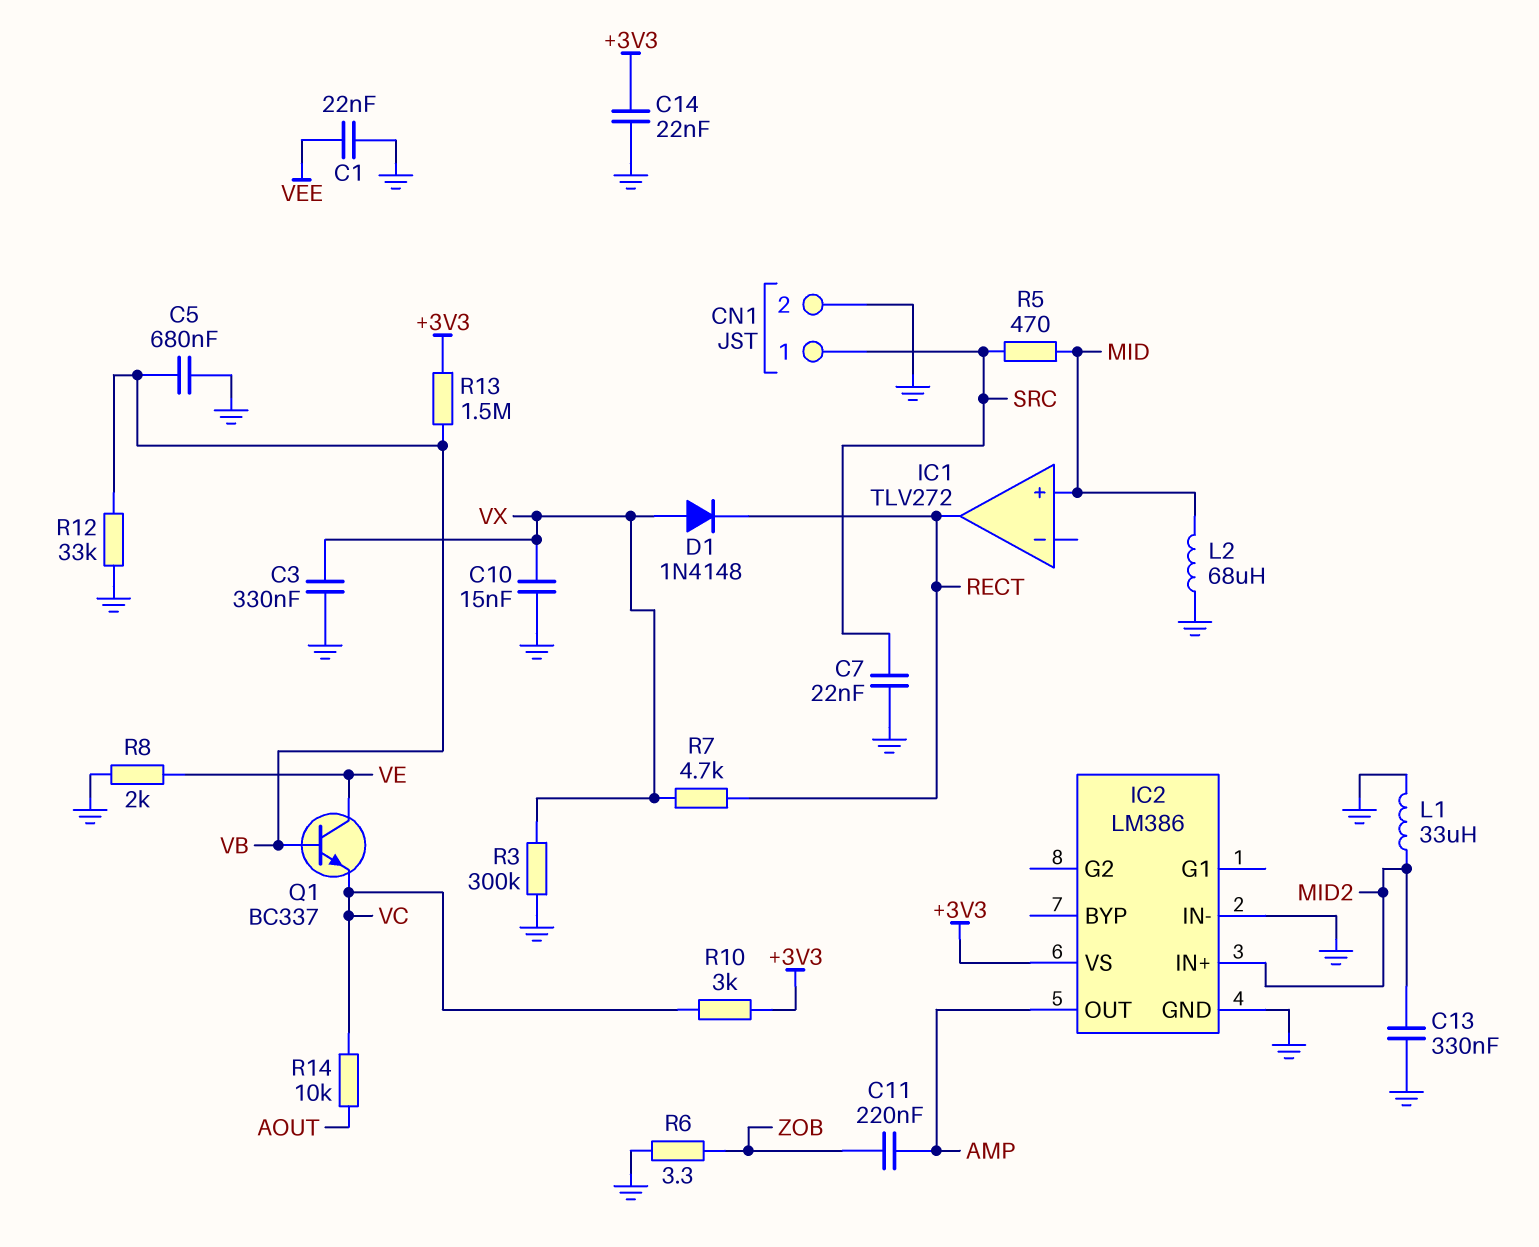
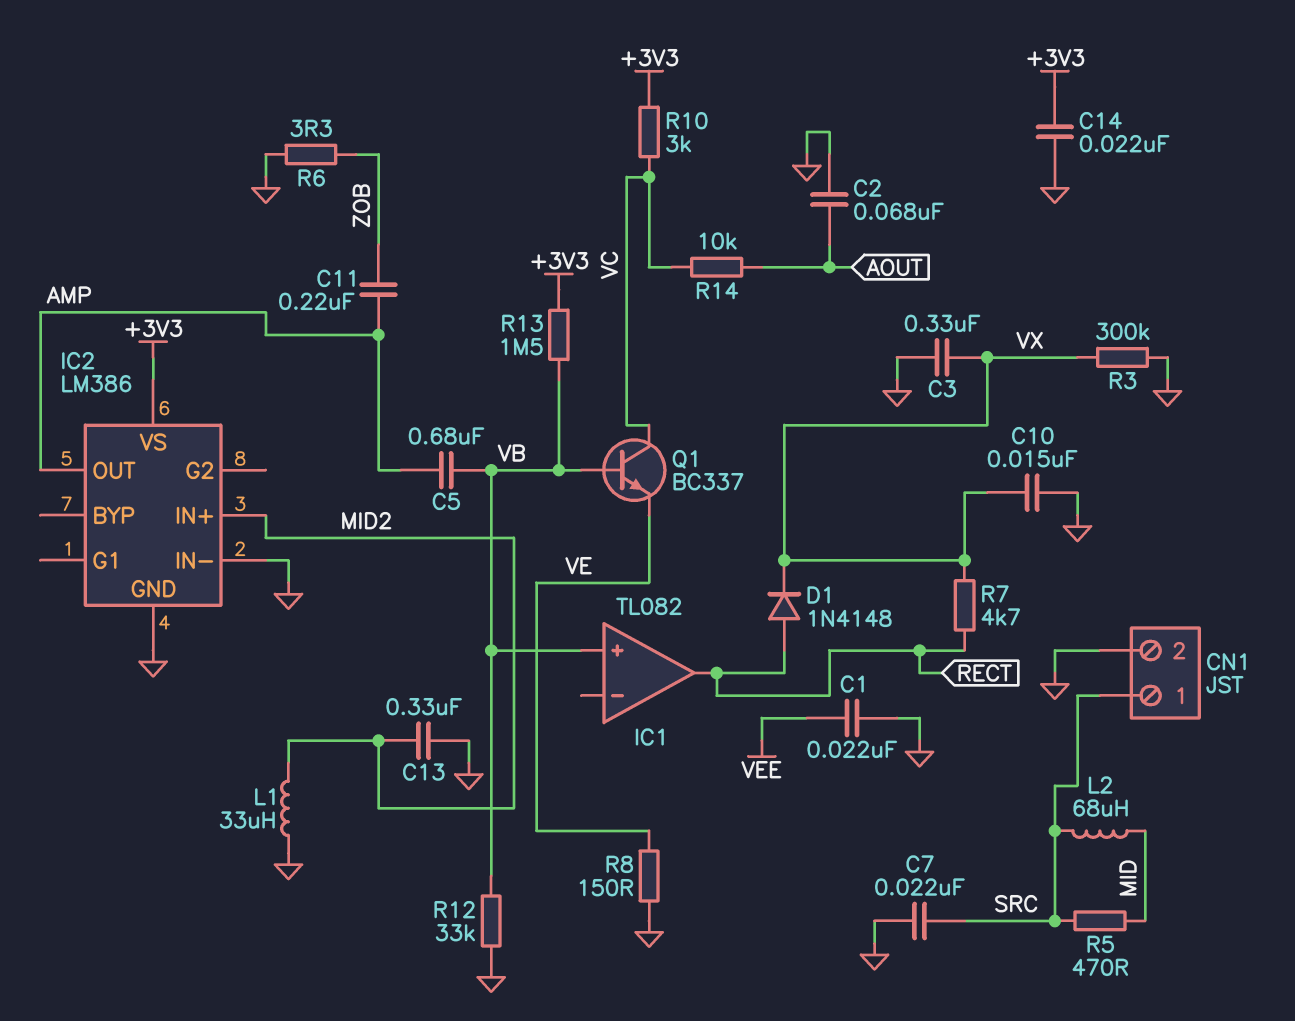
C2: none -> 68nF (AOUT, GND)
C5: 680nF (GND, VB) -> 680nF (AMP, VB)
D1: diode 1N4148 (A VX, K RECT) -> diode 1N4148 (A RECT, K VX)
IC1: TLV272 -> TL082
IC1 pin in+: MID -> VB
L2: 68uH (GND, MID) -> 68uH (MID, SRC)
Q1: NPN BC337 (B VB, C VE, E VC) -> NPN BC337 (B VB, C VC, E VE)
R8: 2k (GND, VE) -> 150 (GND, VE)

